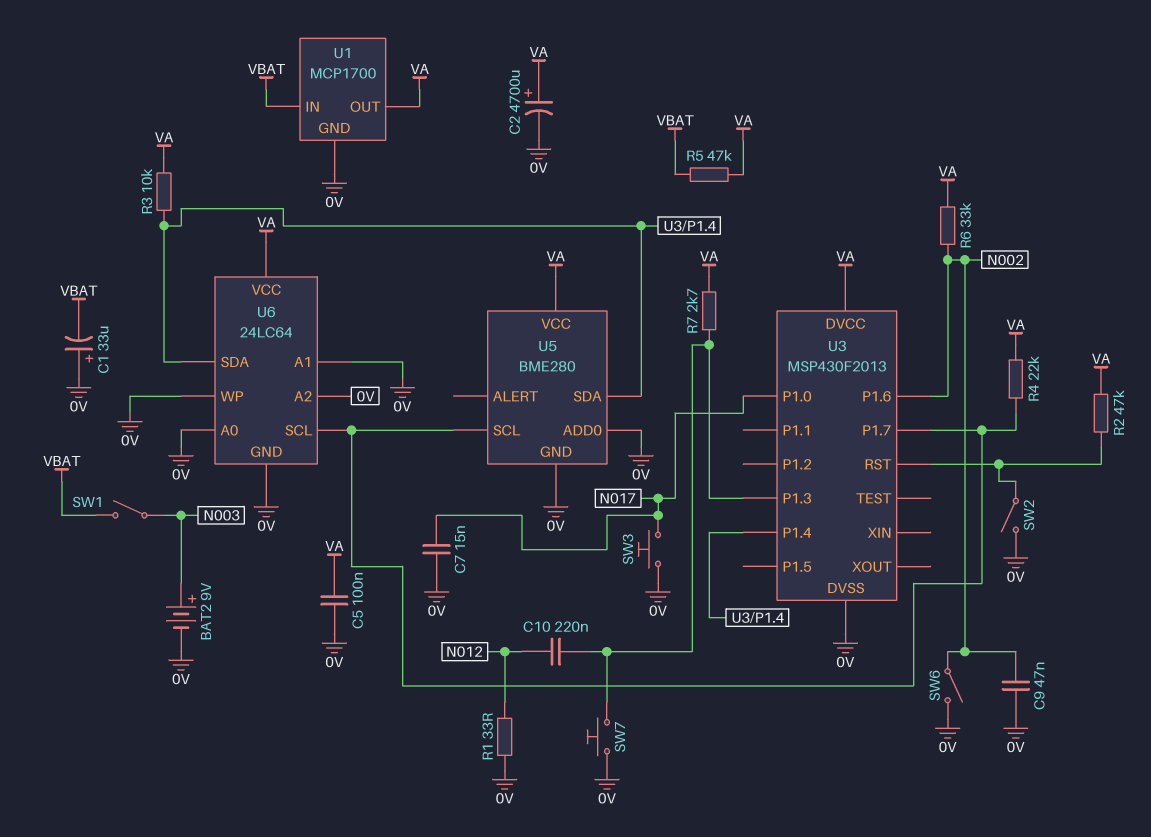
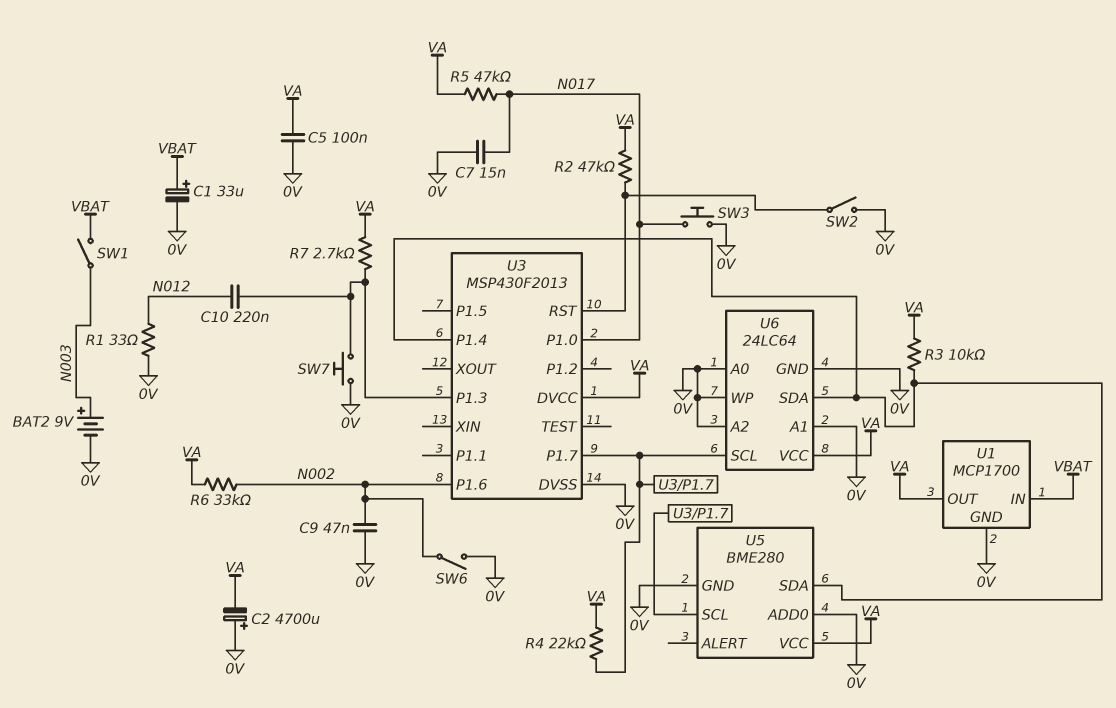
C1: 33uF (plus 0V, minus VBAT) -> 33uF (plus VBAT, minus 0V)
C2: 4700uF (plus VA, minus 0V) -> 4700uF (plus 0V, minus VA)
R5: 47k (VA, VBAT) -> 47k (N017, VA)

